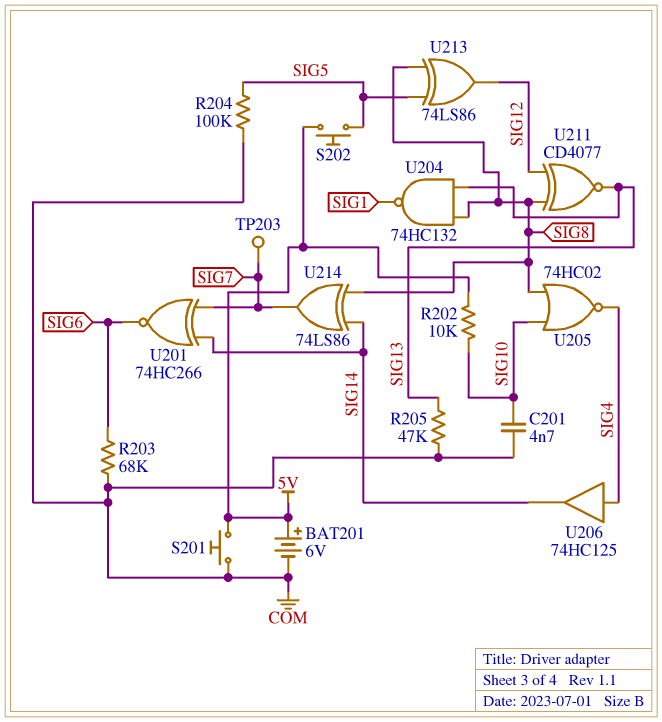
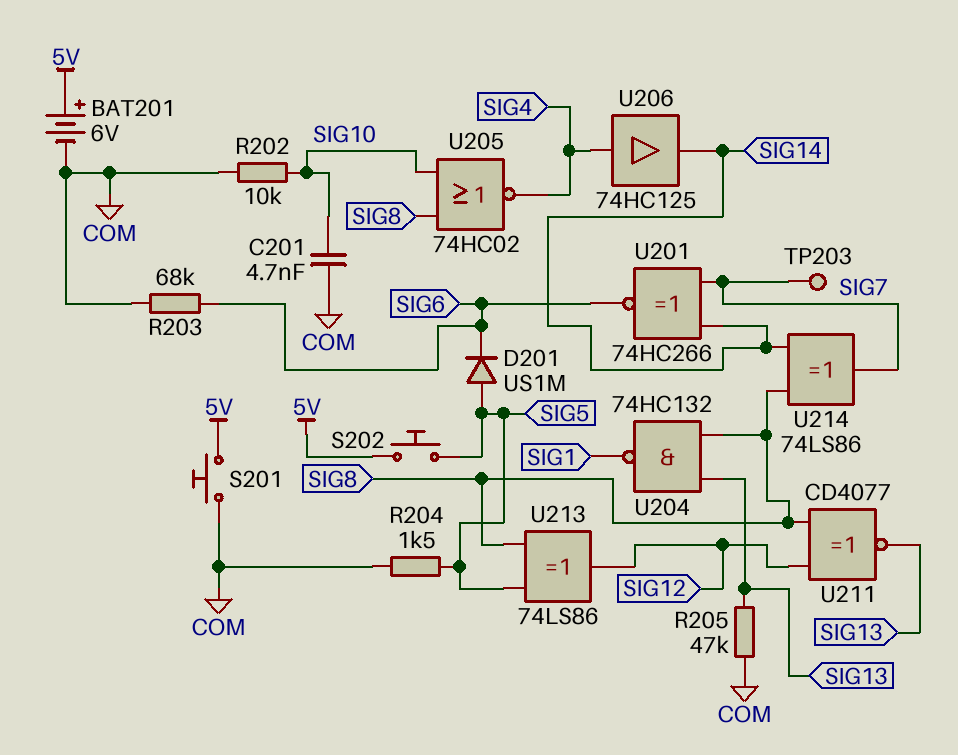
D201: none -> diode US1M (A SIG5, K SIG6)
R202: 10k (5V, SIG10) -> 10k (COM, SIG10)
R204: 100k (COM, SIG5) -> 1.5k (COM, SIG5)

